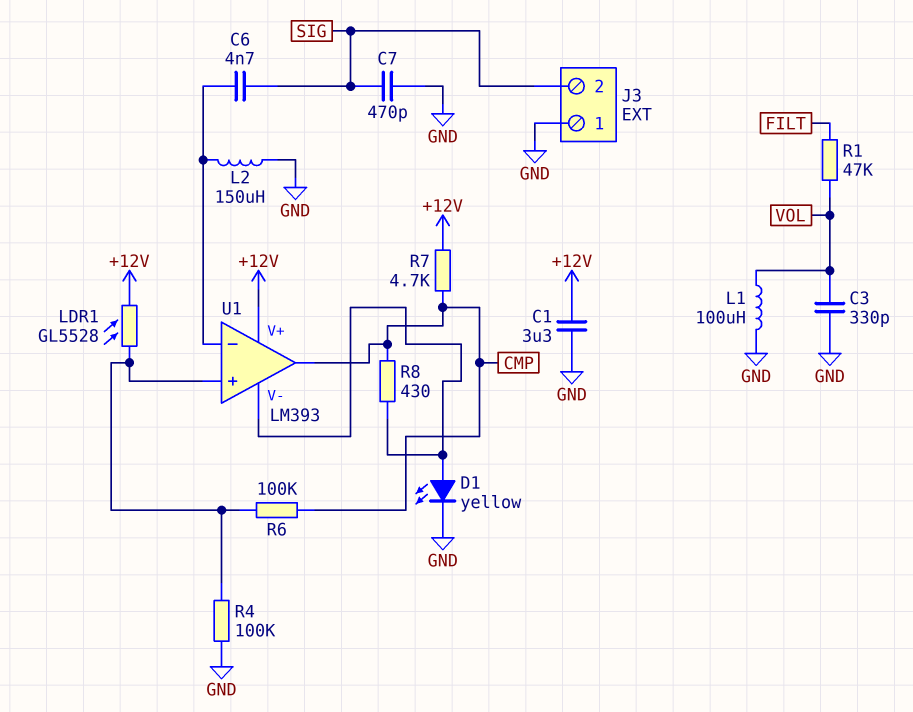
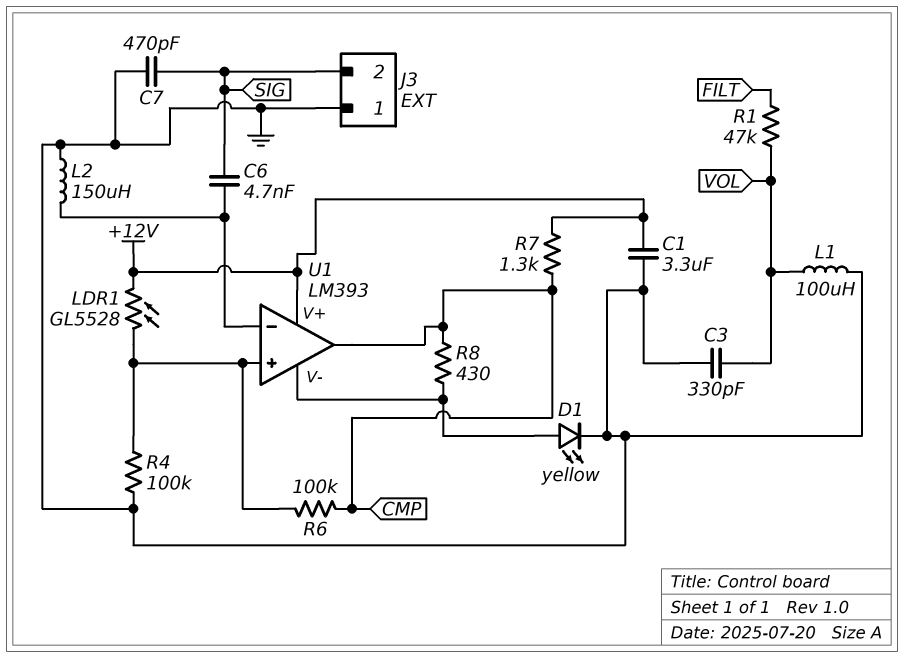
R7: 4.7k (+12V, CMP) -> 1.3k (+12V, CMP)

